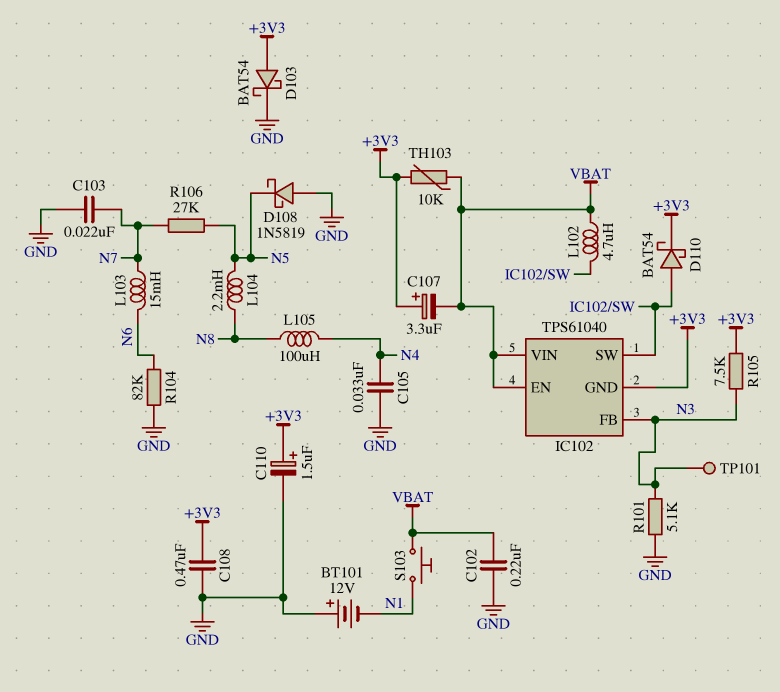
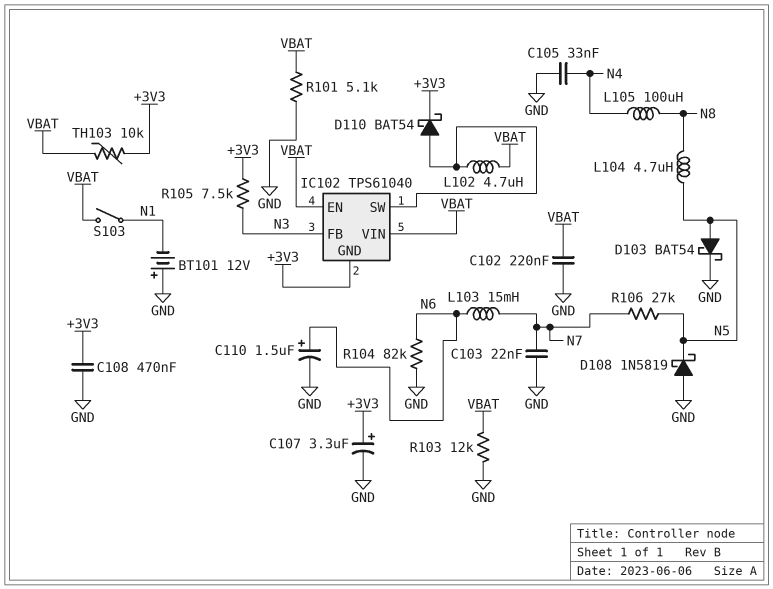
C107: 3.3uF (plus +3V3, minus VBAT) -> 3.3uF (plus +3V3, minus GND)
C110: 1.5uF (plus +3V3, minus GND) -> 1.5uF (plus N6, minus GND)
D103: schottky BAT54 (A +3V3, K GND) -> schottky BAT54 (A N5, K GND)
L104: 2.2mH (N5, N8) -> 4.7uH (N5, N8)
R101: 5.1k (GND, N3) -> 5.1k (GND, VBAT)
R103: none -> 12k (GND, VBAT)
S103: button (N1, VBAT) -> switch (N1, VBAT)
TP101: test point (N3) -> none

